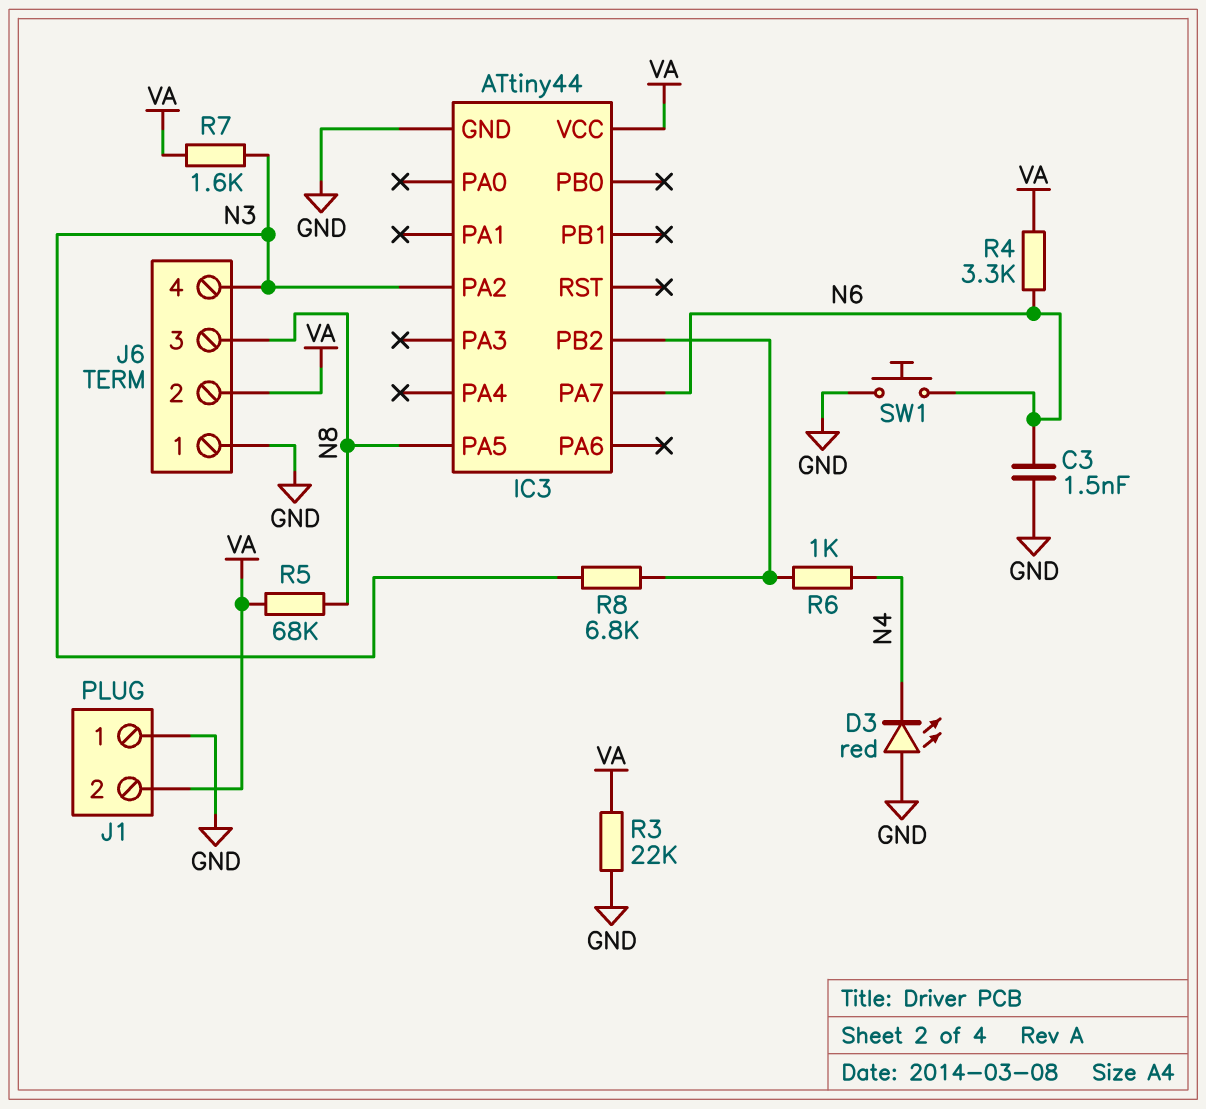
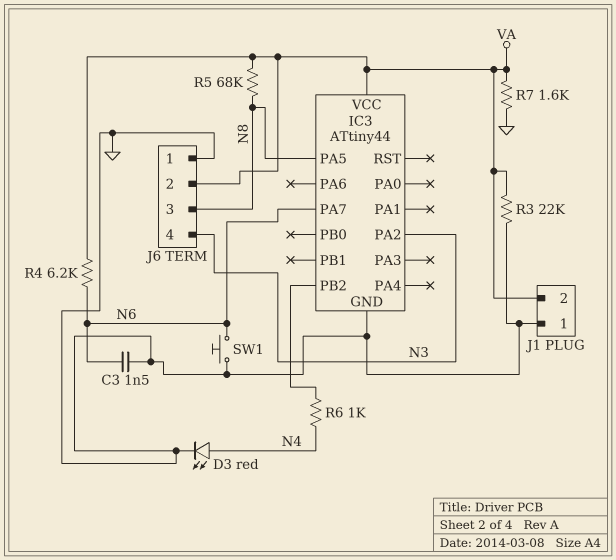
D3: LED red (A GND, K N4) -> LED red (A N4, K GND)
R4: 3.3k (N6, VA) -> 6.2k (N6, VA)
R7: 1.6k (N3, VA) -> 1.6k (GND, VA)
R8: 6.8k (IC3/PB2, N3) -> none

